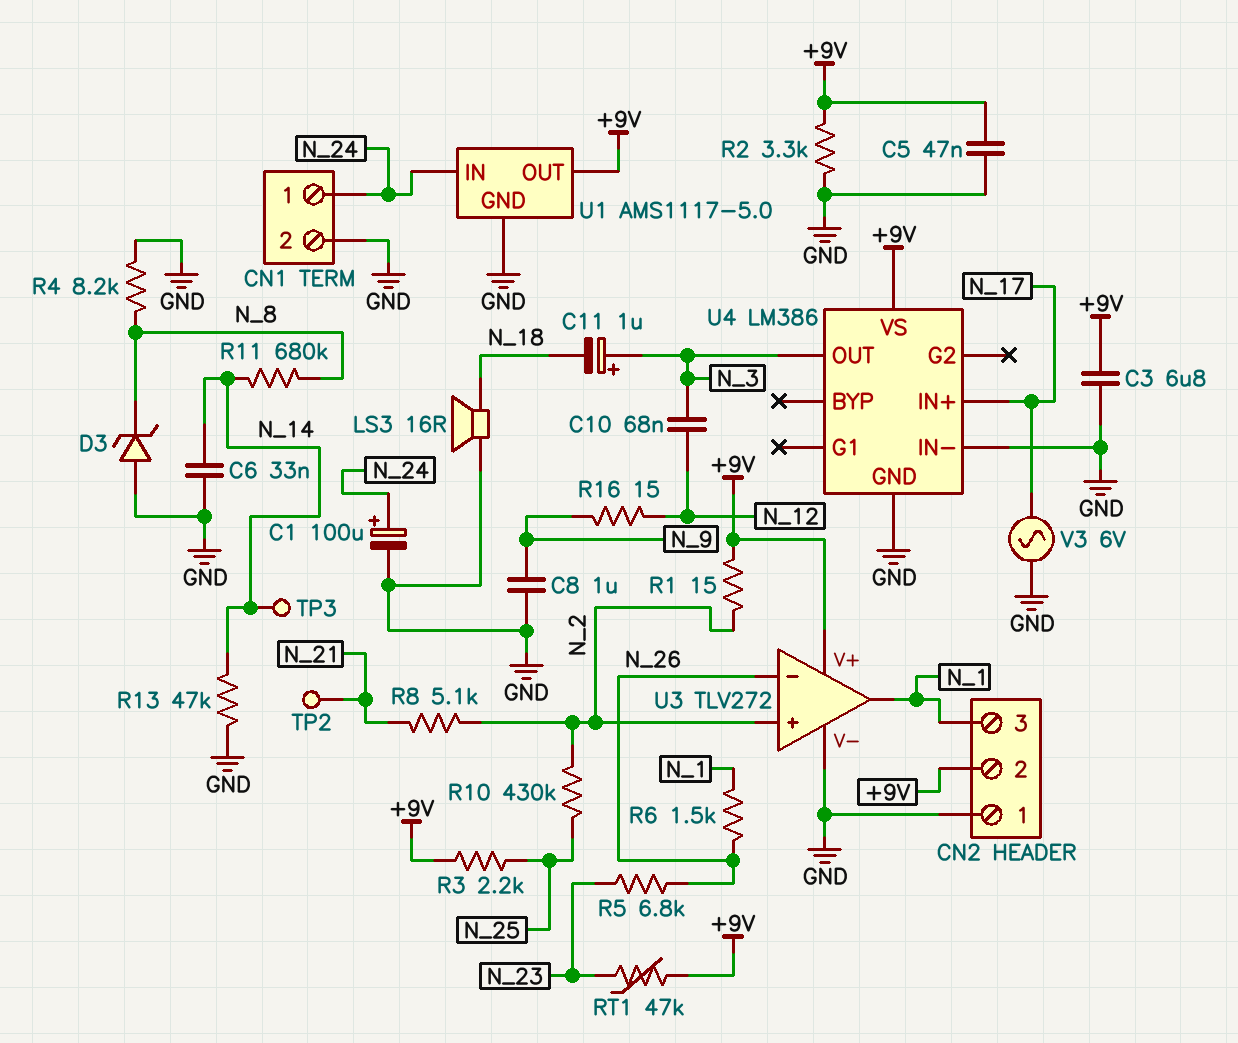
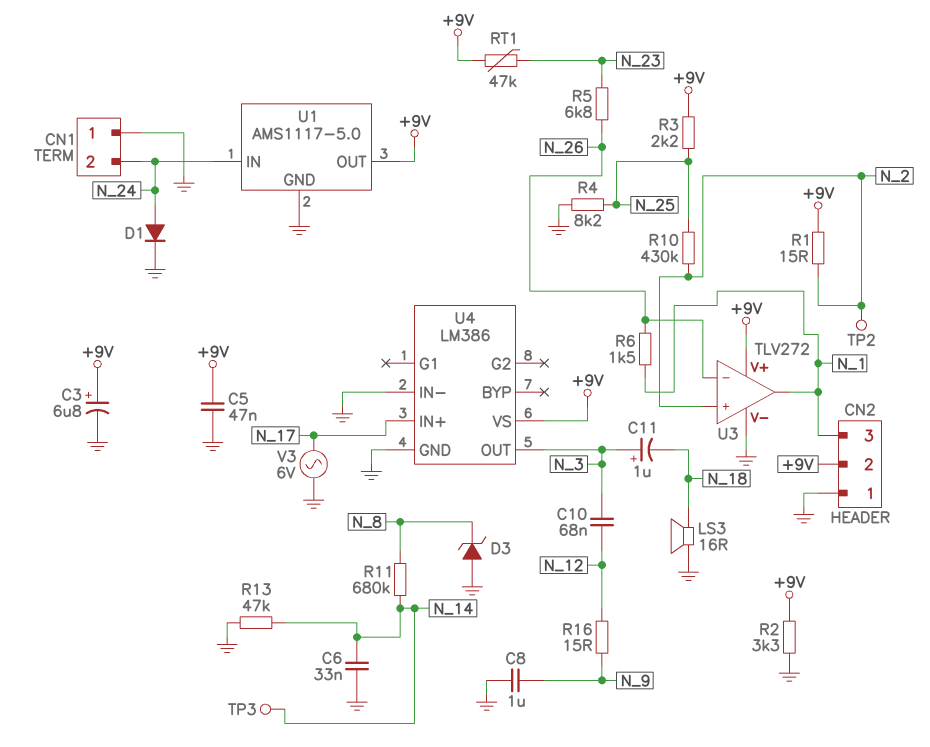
C1: 100uF (plus N_24, minus GND) -> none
C3: 6.8uF (+9V, GND) -> 6.8uF (plus +9V, minus GND)
CN1 pin 1: N_24 -> GND
CN1 pin 2: GND -> N_24
D1: none -> diode (A N_24, K GND)
R4: 8.2k (GND, N_8) -> 8.2k (GND, N_25)
R8: 5.1k (N_2, N_21) -> none
TP2: test point (N_21) -> test point (N_2)

